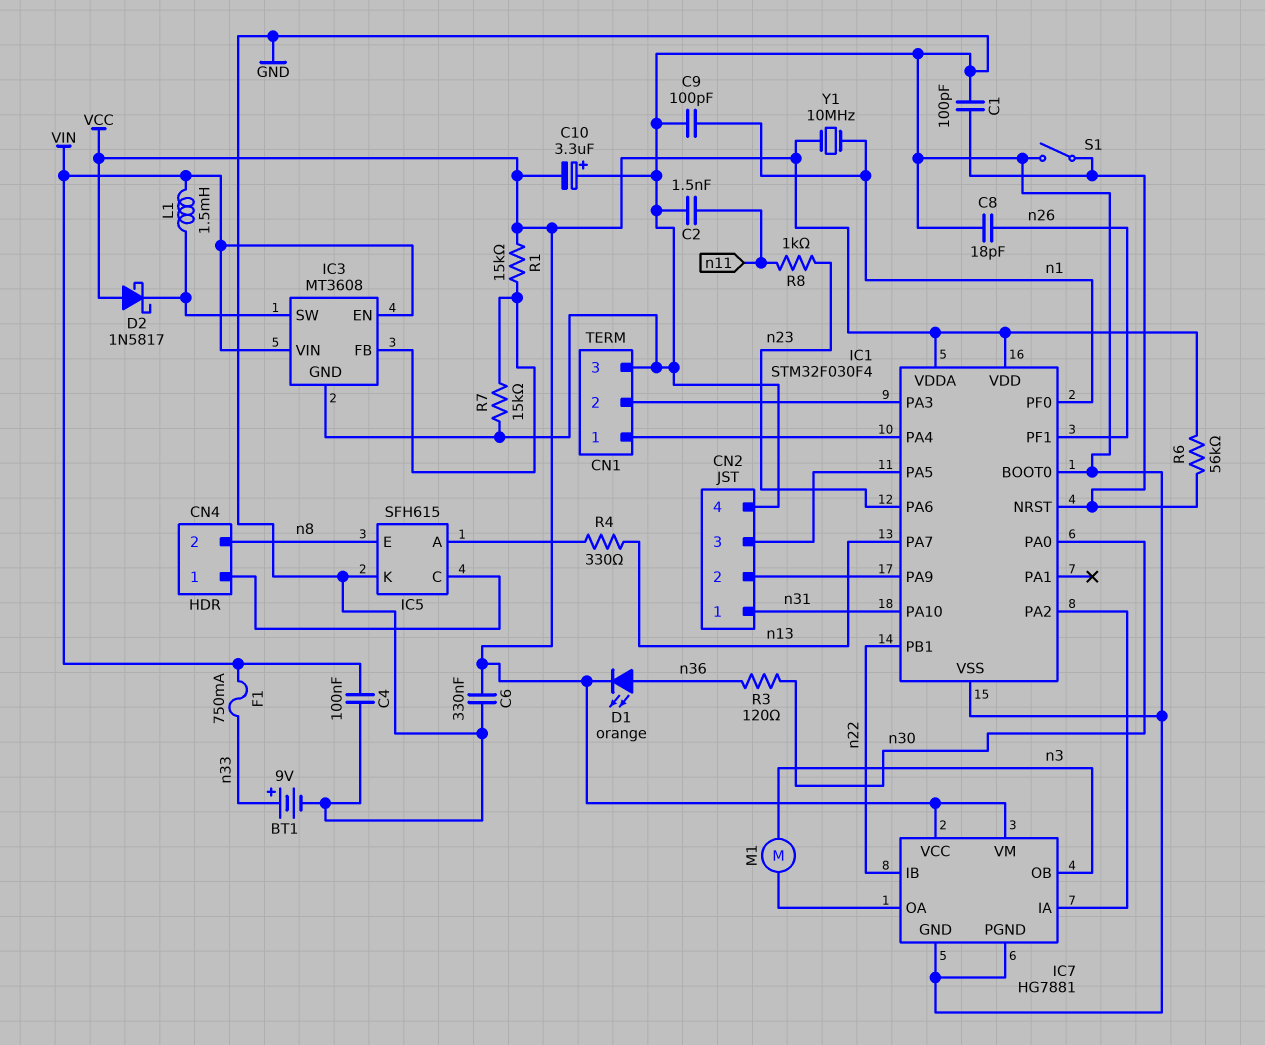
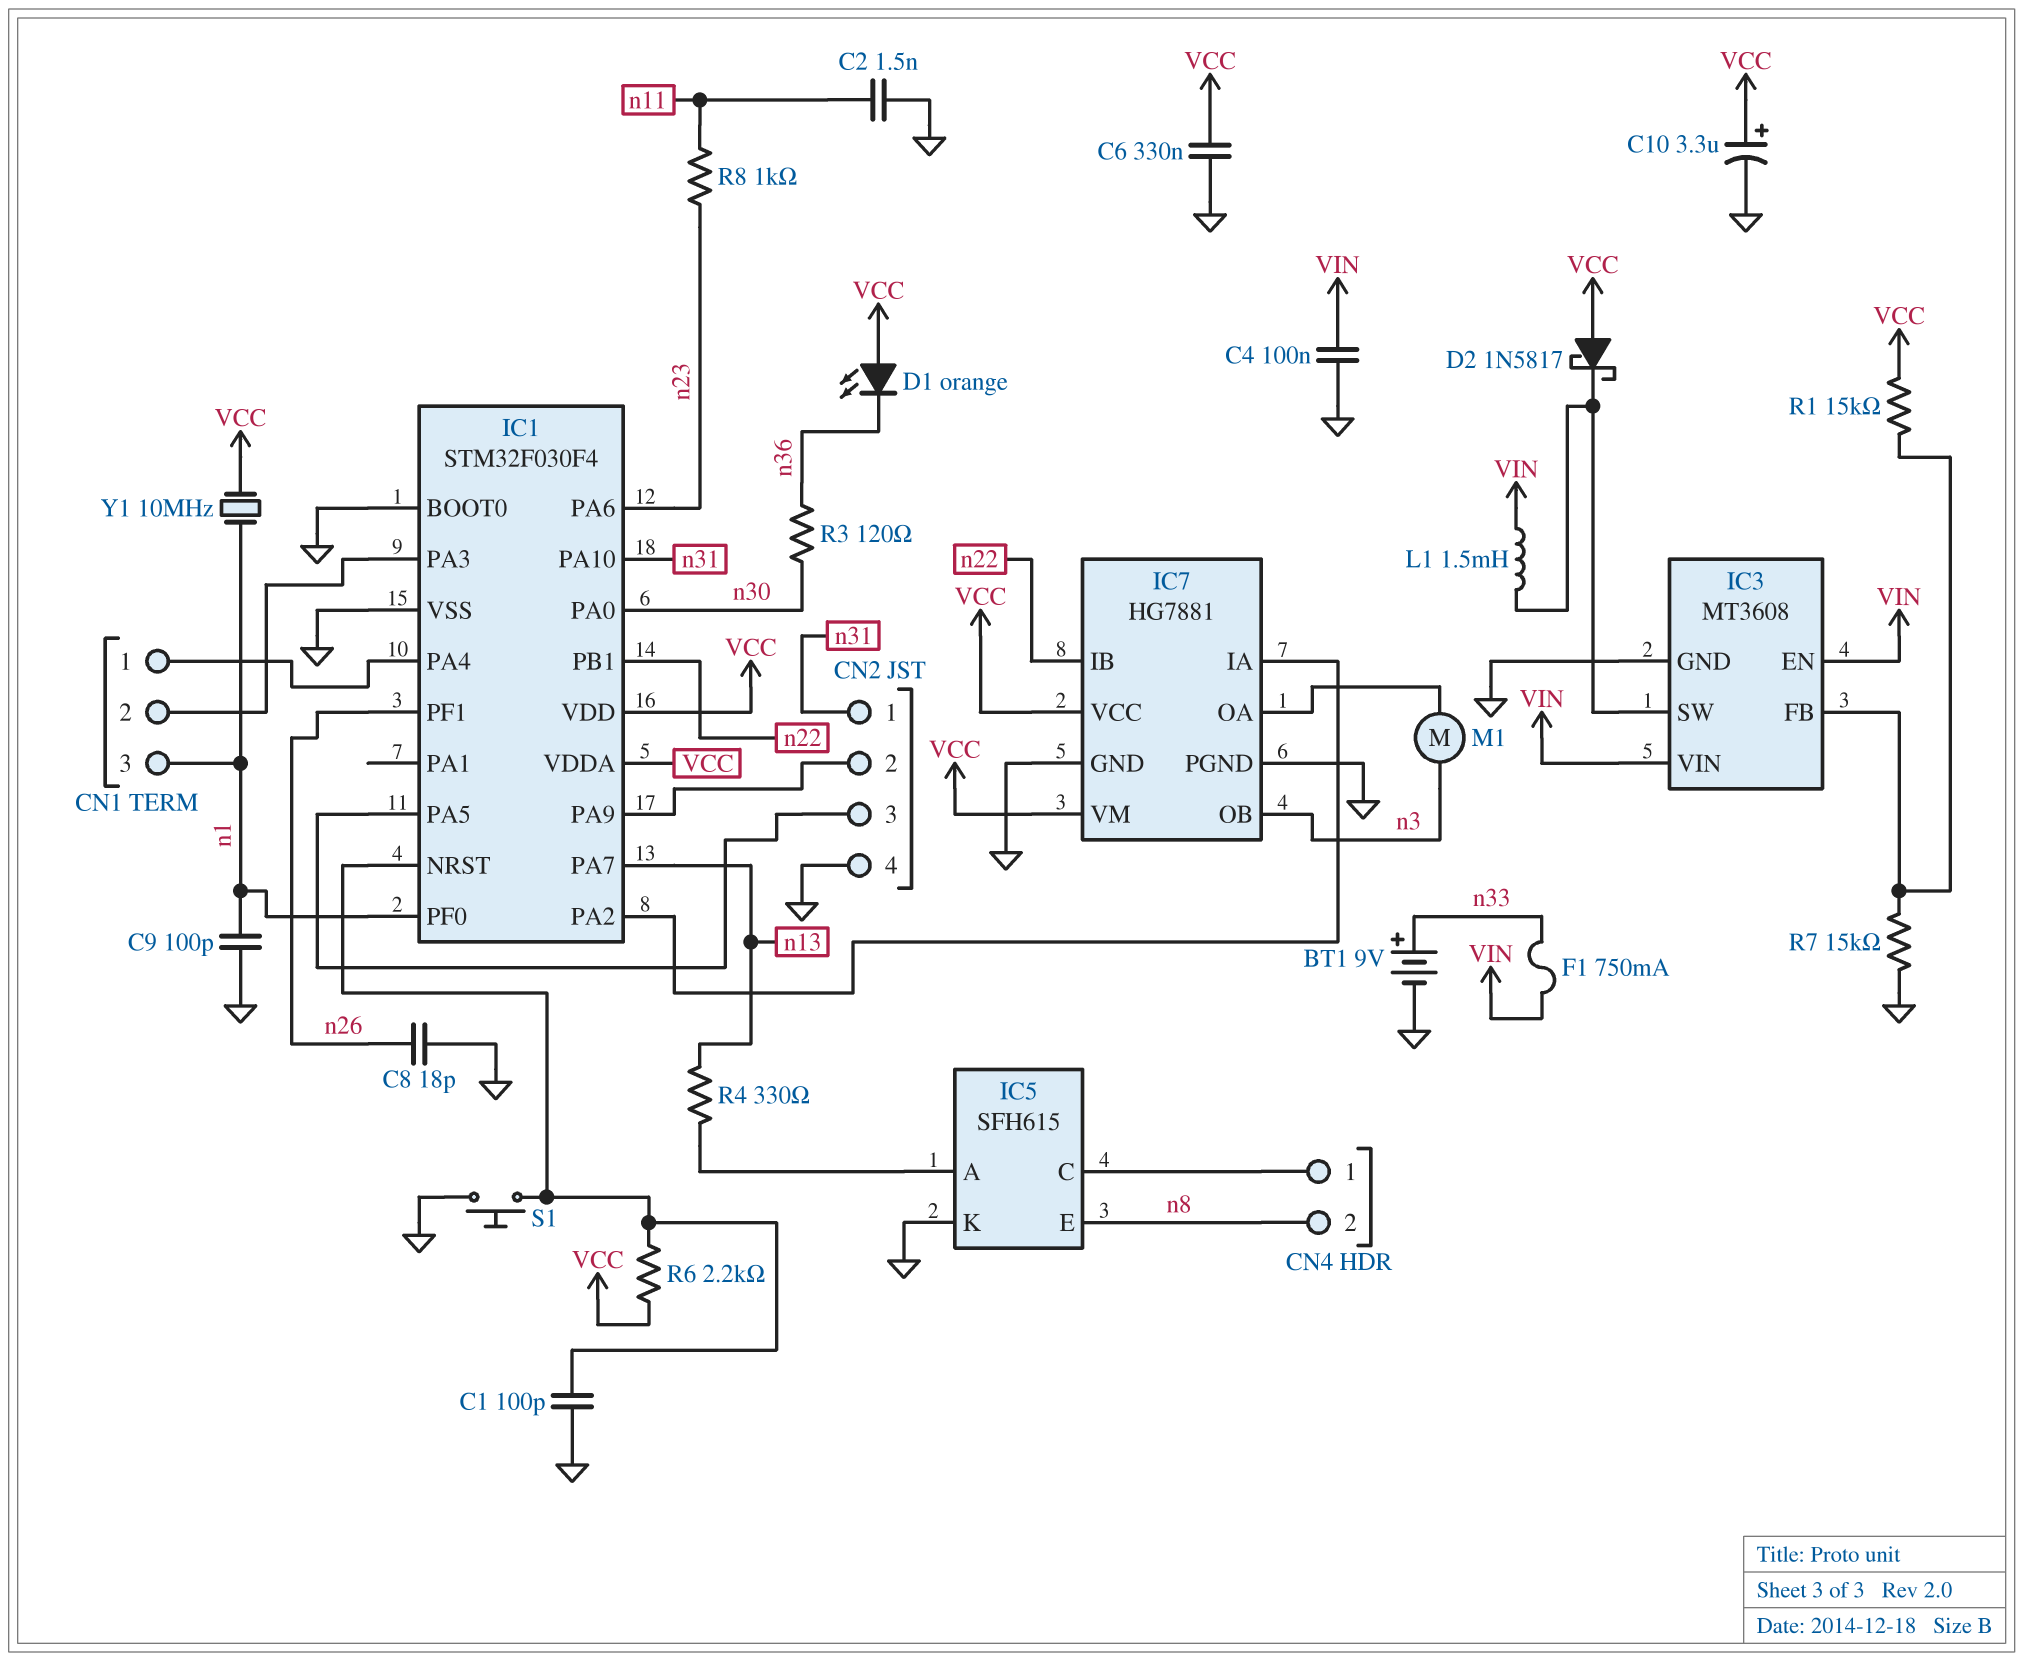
C10: 3.3uF (plus GND, minus VCC) -> 3.3uF (plus VCC, minus GND)
CN1 pin 3: GND -> n1
D1: LED orange (A n36, K VCC) -> LED orange (A VCC, K n36)
R6: 56k (IC1/NRST, VCC) -> 2.2k (IC1/NRST, VCC)
S1: switch (GND, IC1/NRST) -> button (GND, IC1/NRST)

